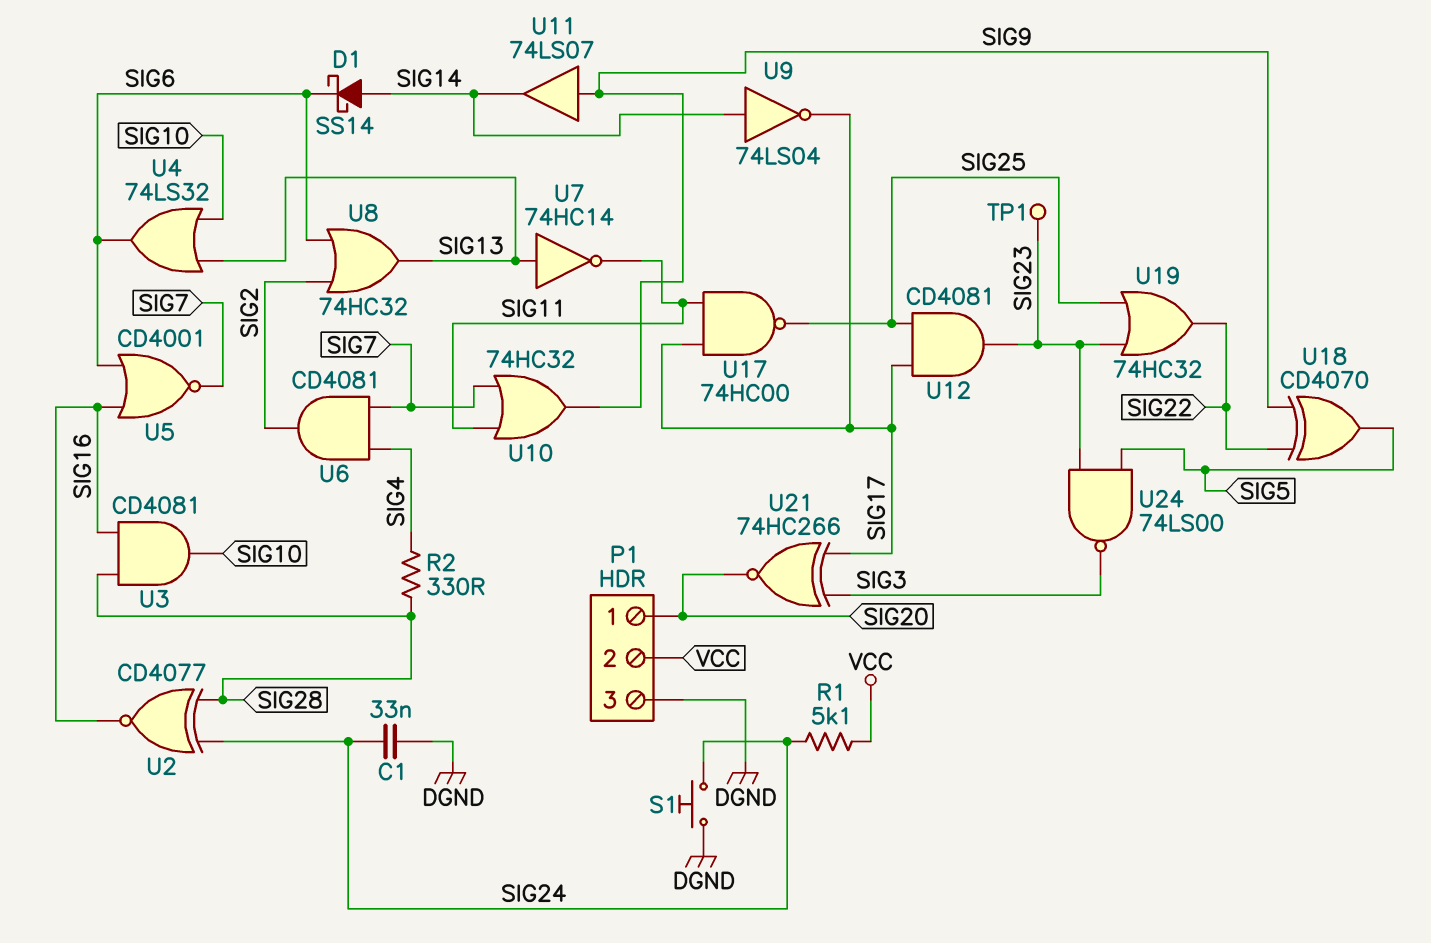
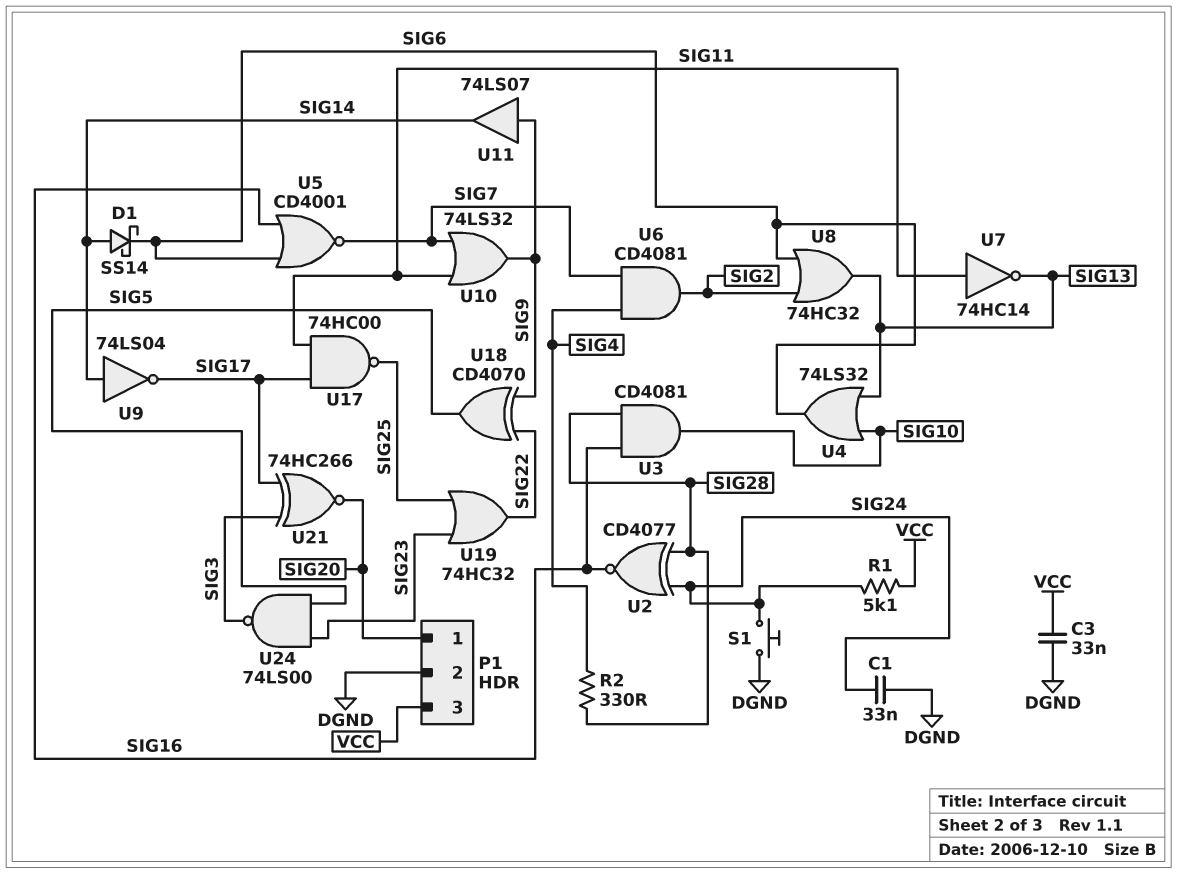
C3: none -> 33nF (DGND, VCC)
P1 pin 2: VCC -> DGND
P1 pin 3: DGND -> VCC
TP1: test point (SIG23) -> none
U7: NOT 74HC14 (in SIG13, out SIG11) -> NOT 74HC14 (in SIG11, out SIG13)
U10: OR 74HC32 (in SIG7, in SIG11, out SIG9) -> OR 74LS32 (in SIG7, in SIG11, out SIG9)
U12: AND CD4081 (in SIG17, in SIG25, out SIG23) -> none

